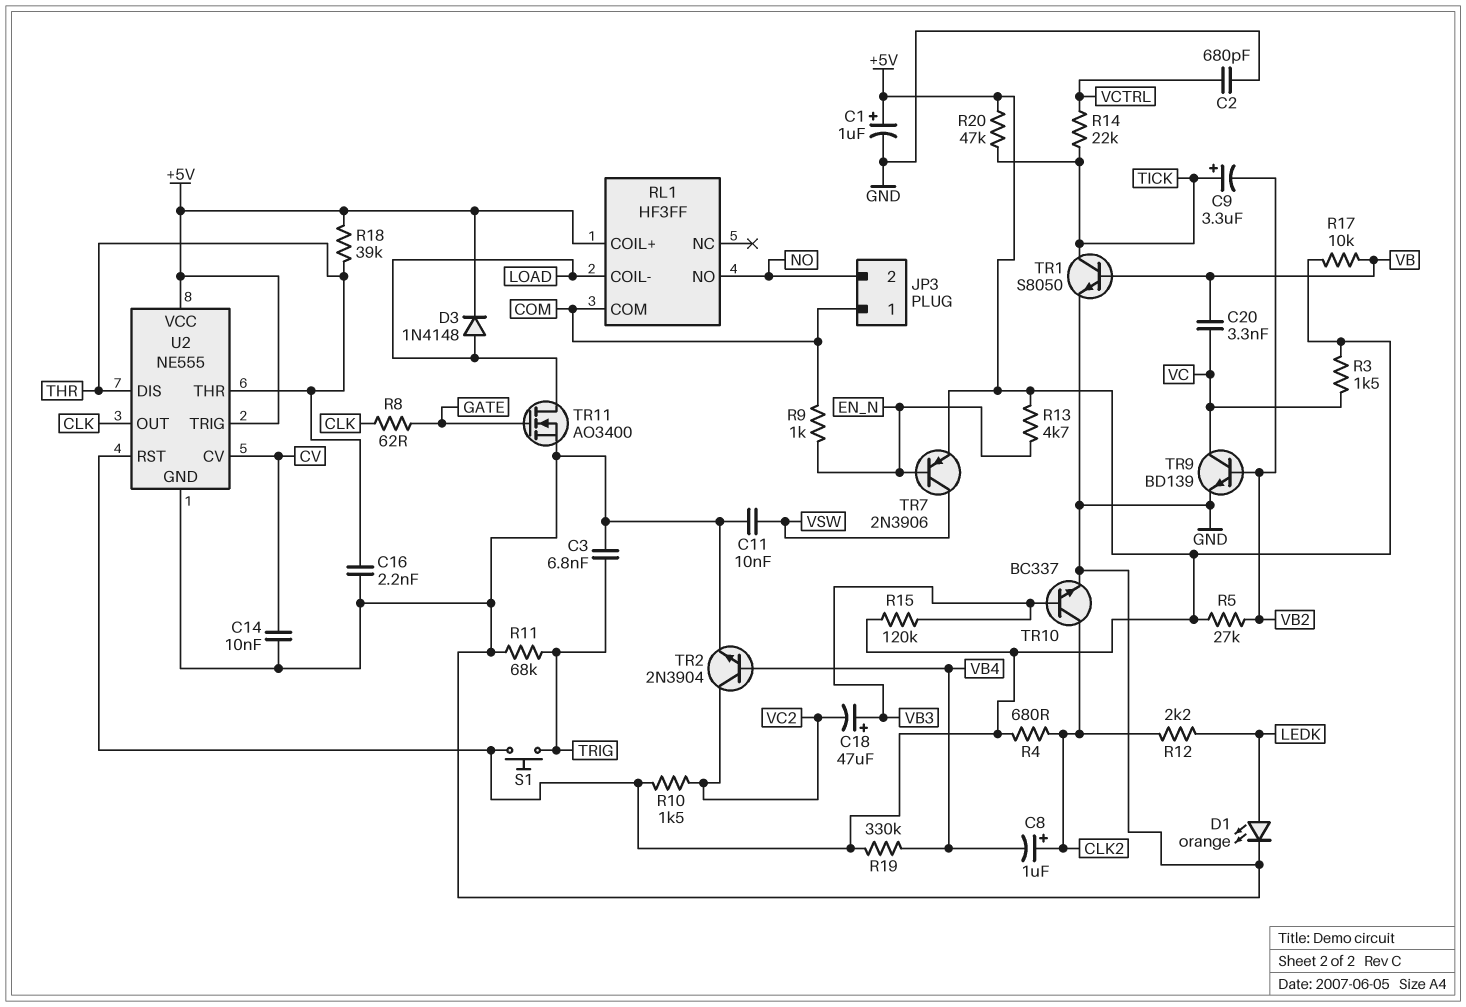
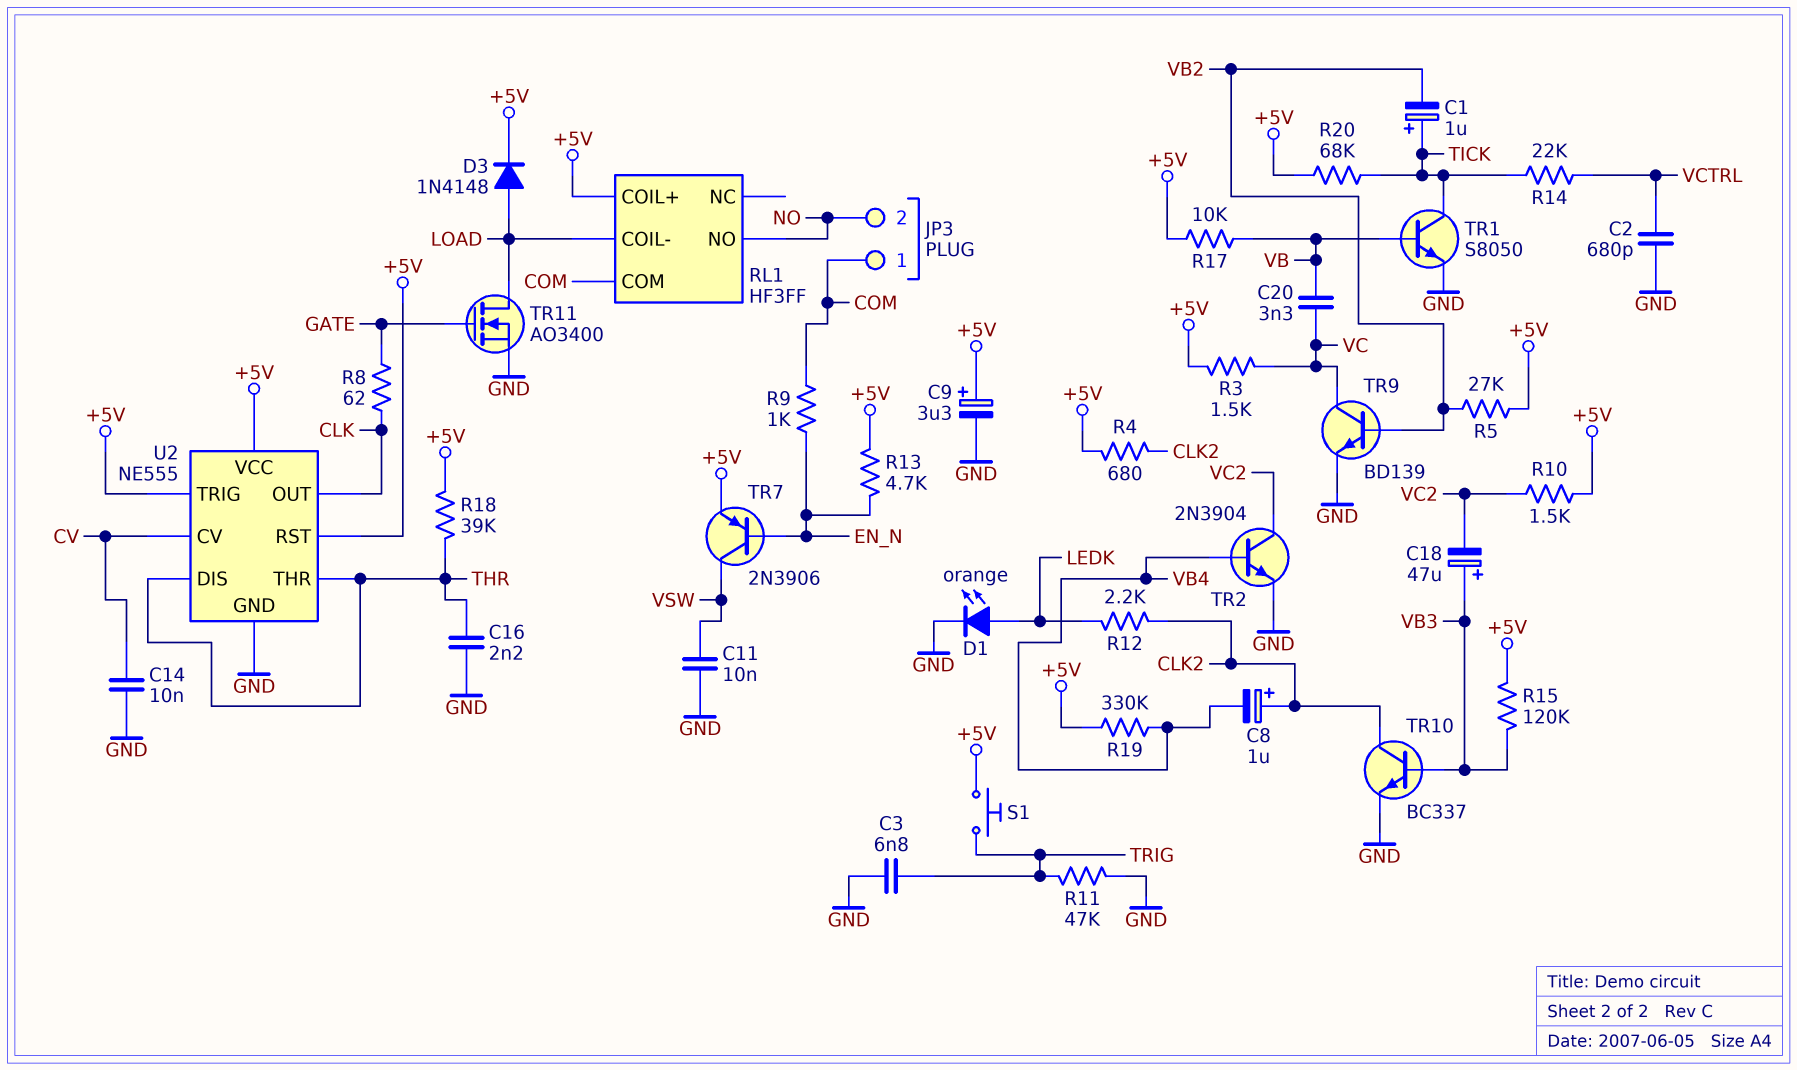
C1: 1uF (plus +5V, minus GND) -> 1uF (plus TICK, minus VB2)
C9: 3.3uF (plus TICK, minus VB2) -> 3.3uF (plus +5V, minus GND)
R11: 68k (GND, TRIG) -> 47k (GND, TRIG)
R20: 47k (+5V, TICK) -> 68k (+5V, TICK)

